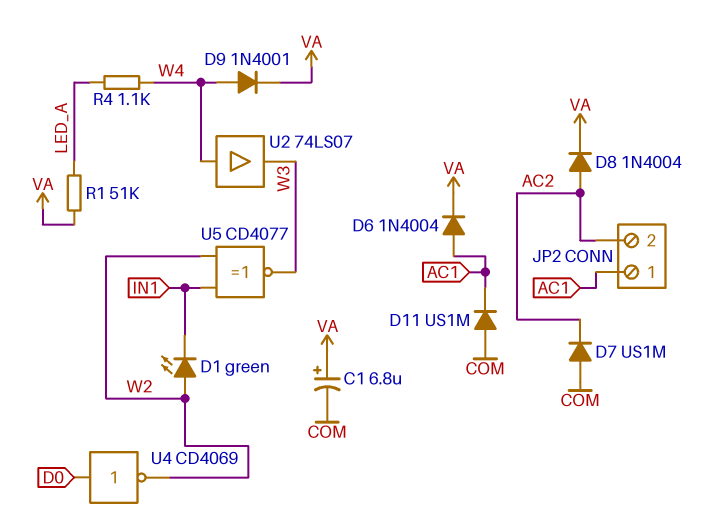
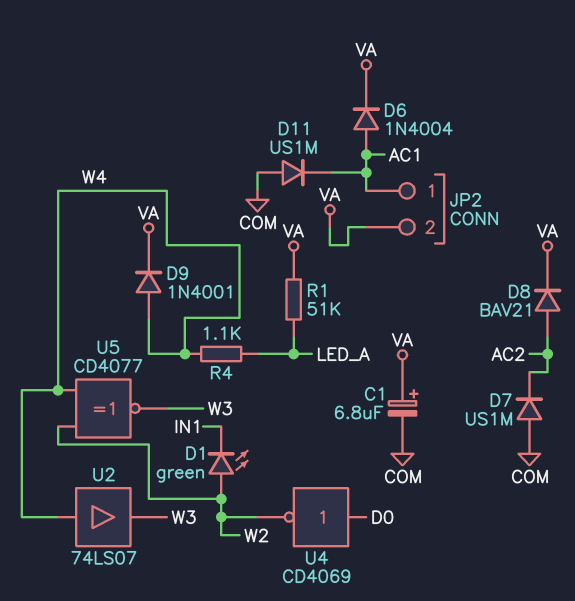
D8: diode 1N4004 (A AC2, K VA) -> diode BAV21 (A AC2, K VA)
JP2 pin 2: AC2 -> VA
U5: XNOR CD4077 (in IN1, in W2, out W3) -> XNOR CD4077 (in W2, in W4, out W3)

